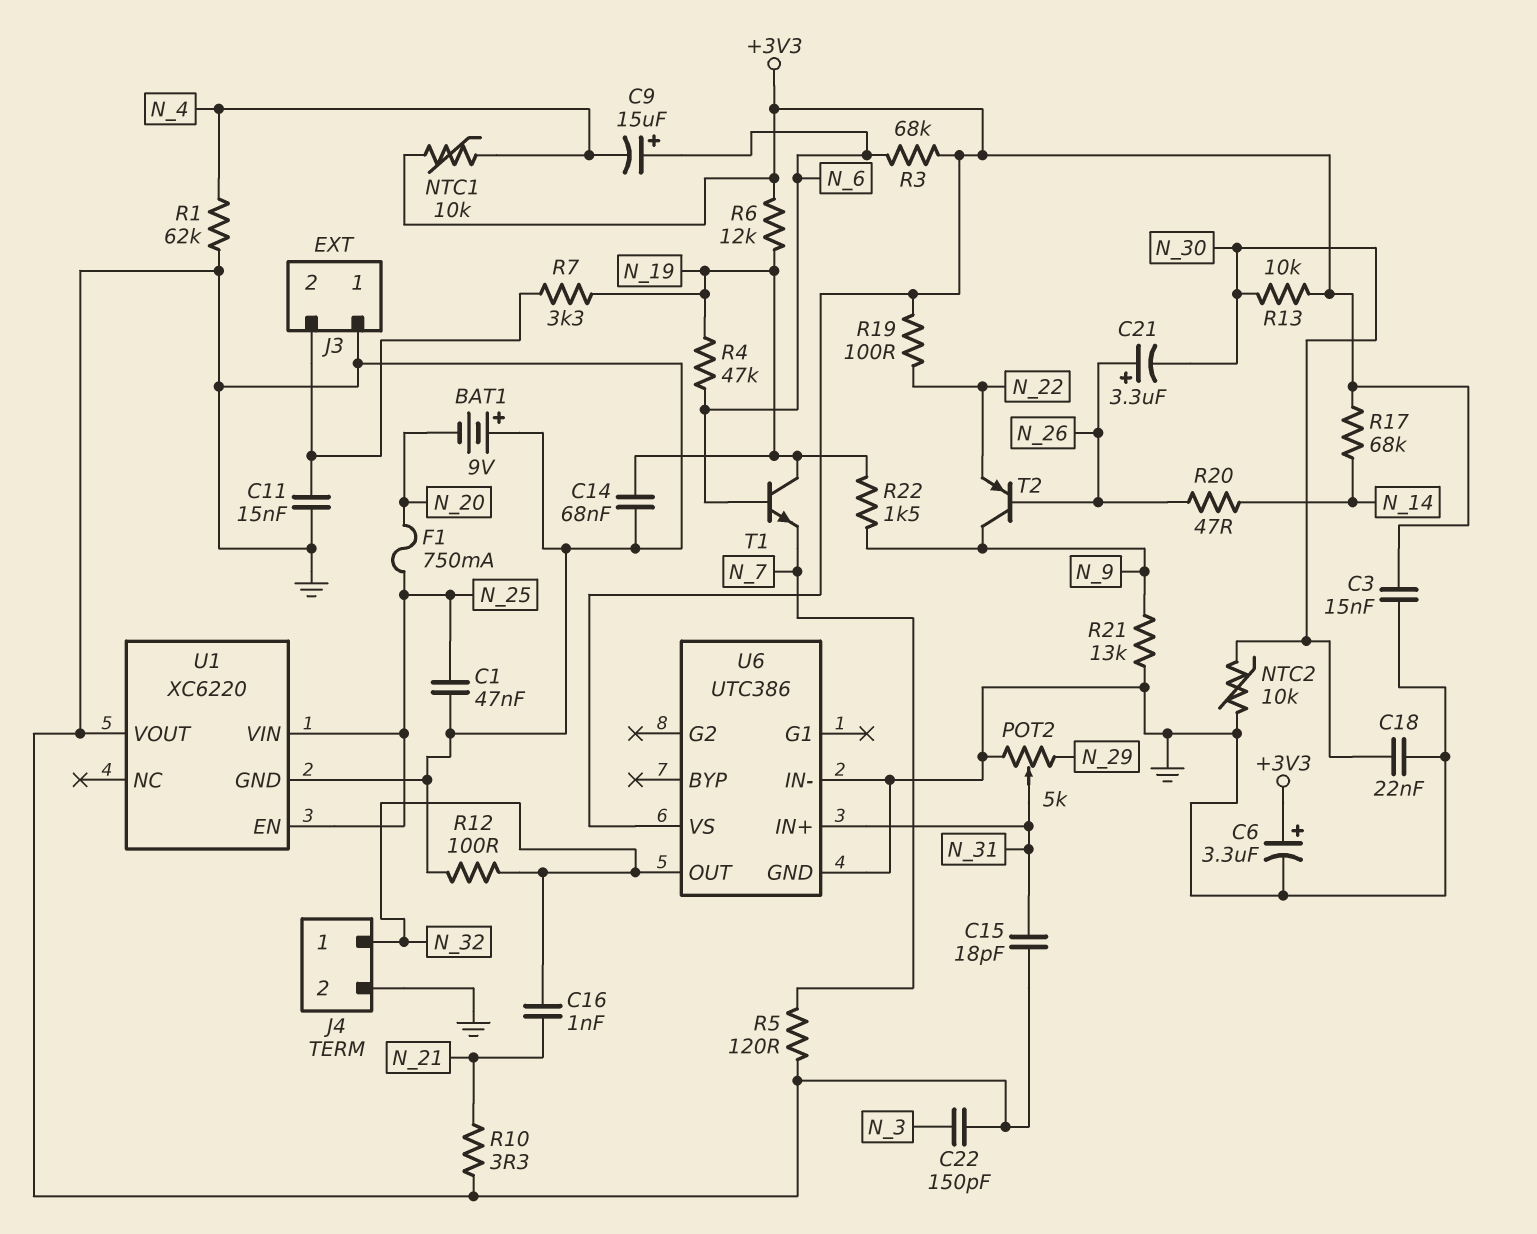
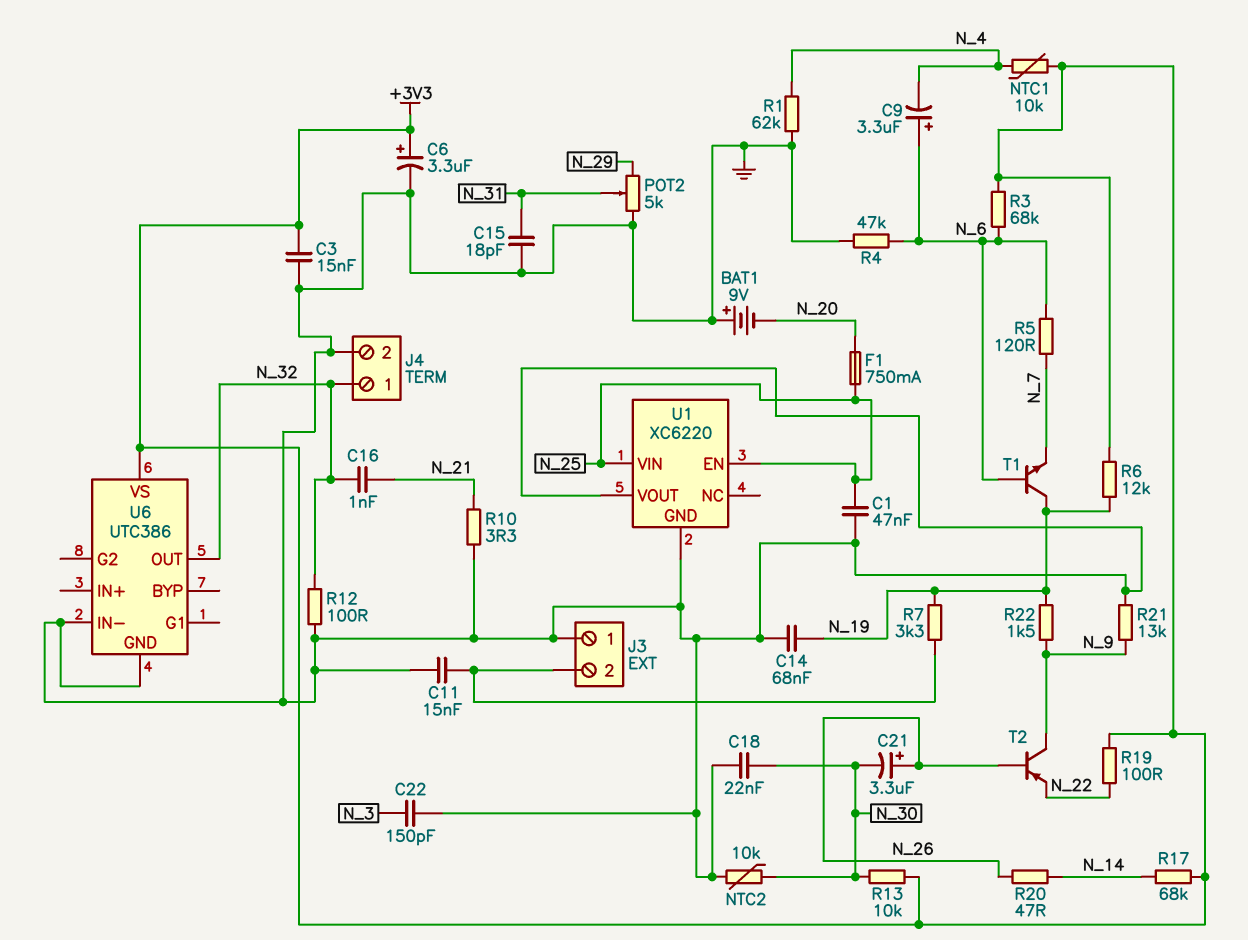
C9: 15uF (plus N_6, minus N_4) -> 3.3uF (plus N_6, minus N_4)
R4: 47k (N_6, N_19) -> 47k (GND, N_6)
R5: 120 (GND, N_7) -> 120 (N_6, N_7)
U6 pin IN+: N_31 -> none

